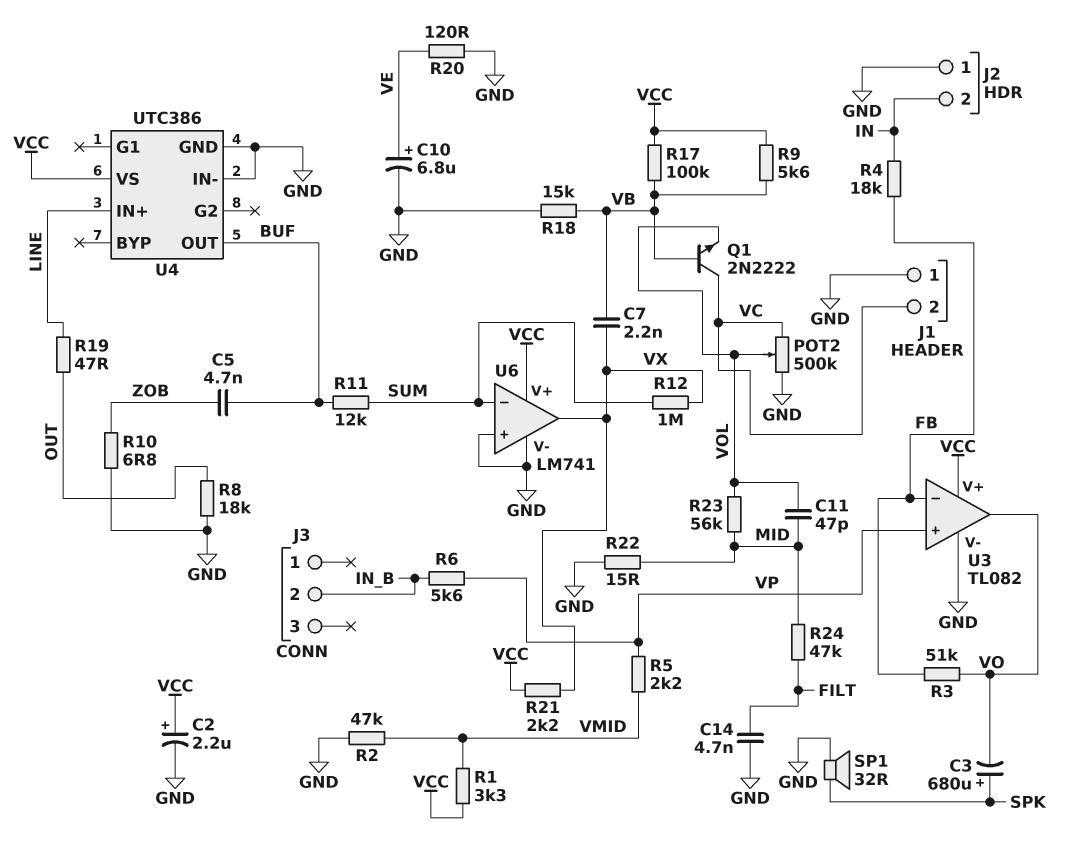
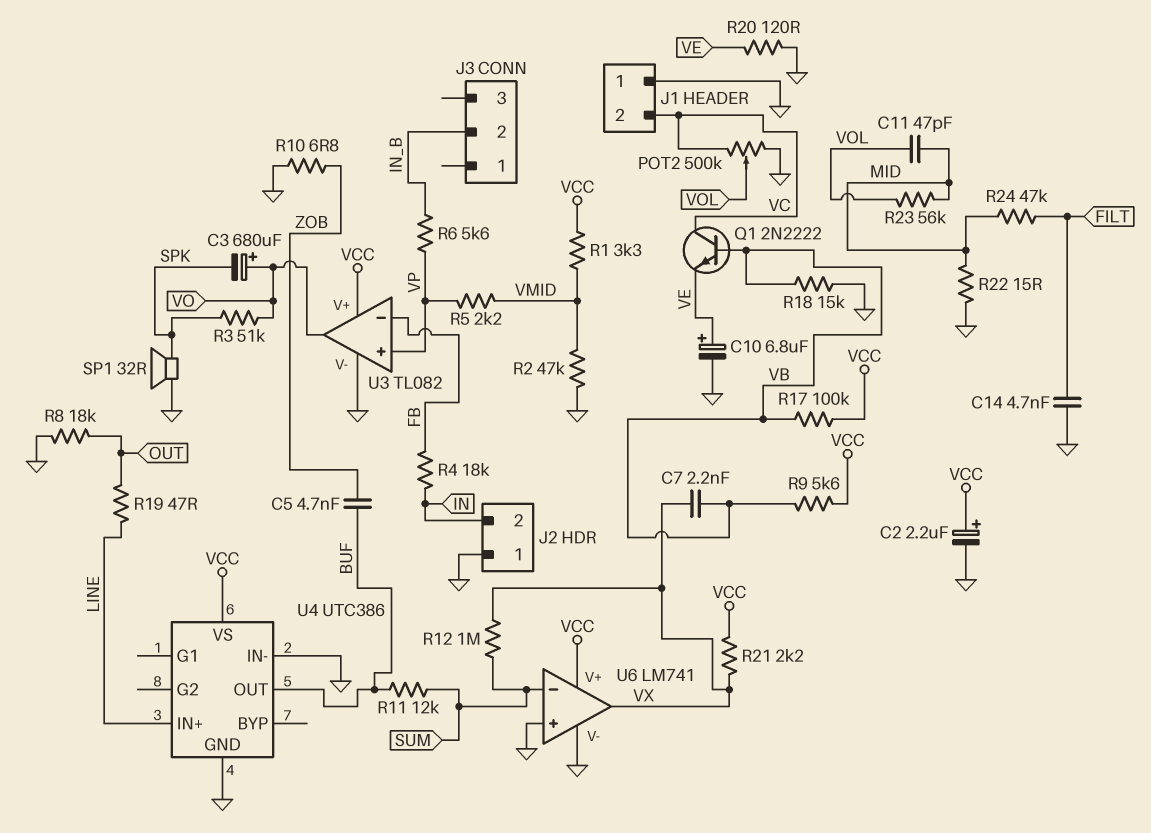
C3: 680uF (plus SPK, minus VO) -> 680uF (plus VO, minus SPK)
Q1: NPN 2N2222 (B VB, C VC, E VOL) -> NPN 2N2222 (B VB, C VC, E VE)
R3: 51k (FB, VO) -> 51k (SPK, VO)

